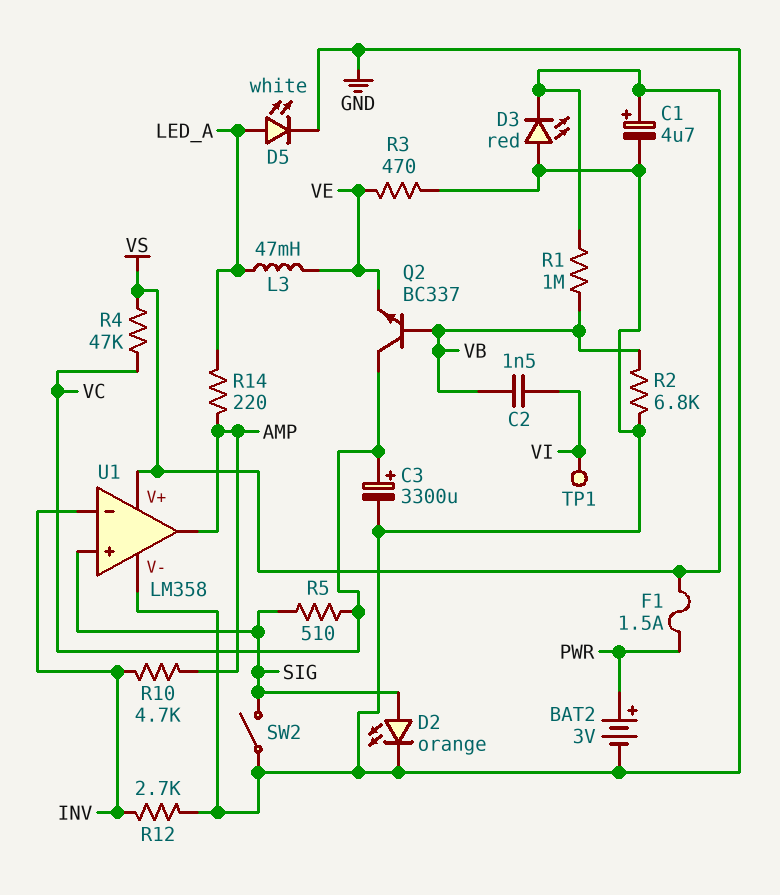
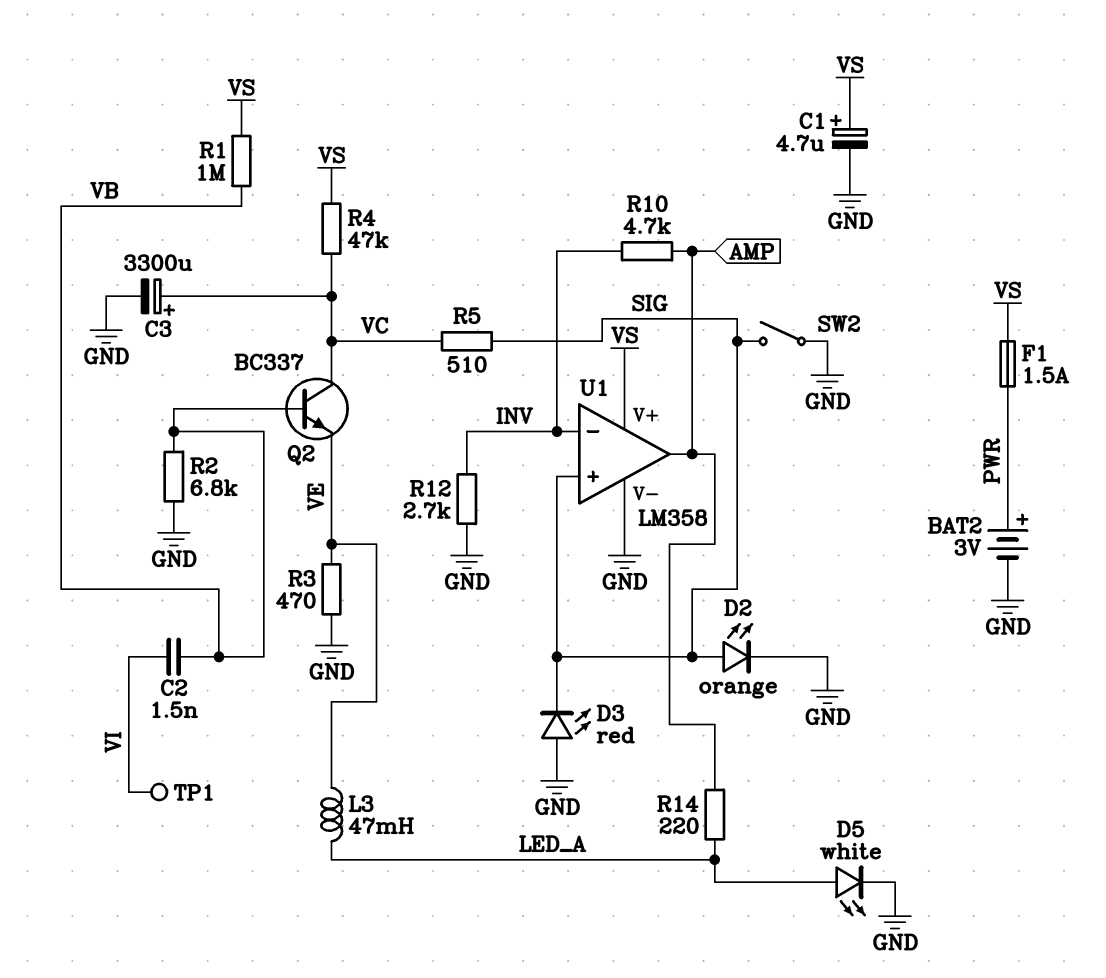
D3: LED red (A GND, K VS) -> LED red (A GND, K SIG)

